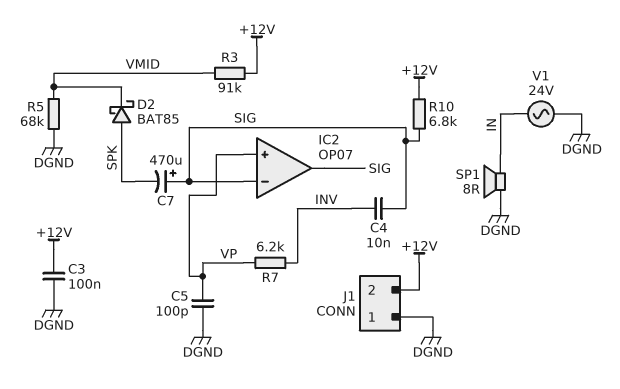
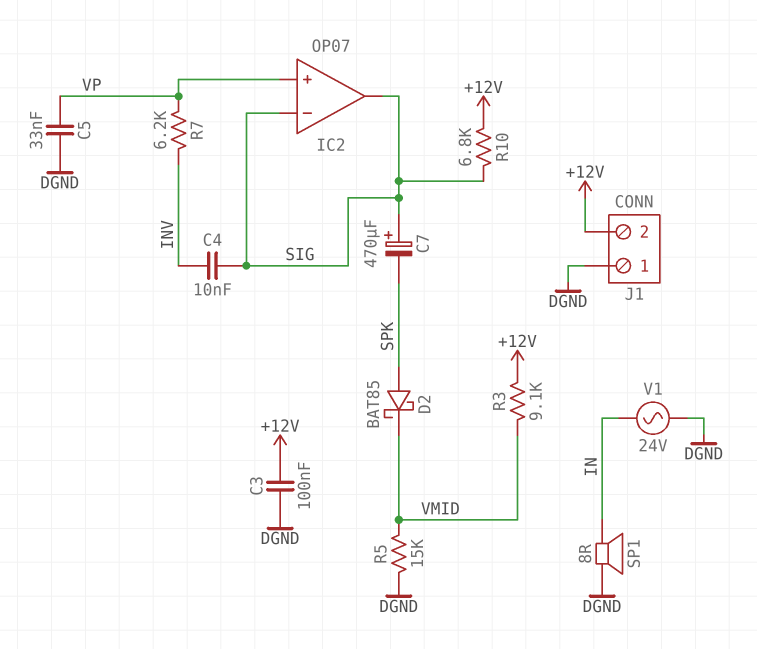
C5: 100pF (DGND, VP) -> 33nF (DGND, VP)
R3: 91k (+12V, VMID) -> 9.1k (+12V, VMID)
R5: 68k (DGND, VMID) -> 15k (DGND, VMID)

